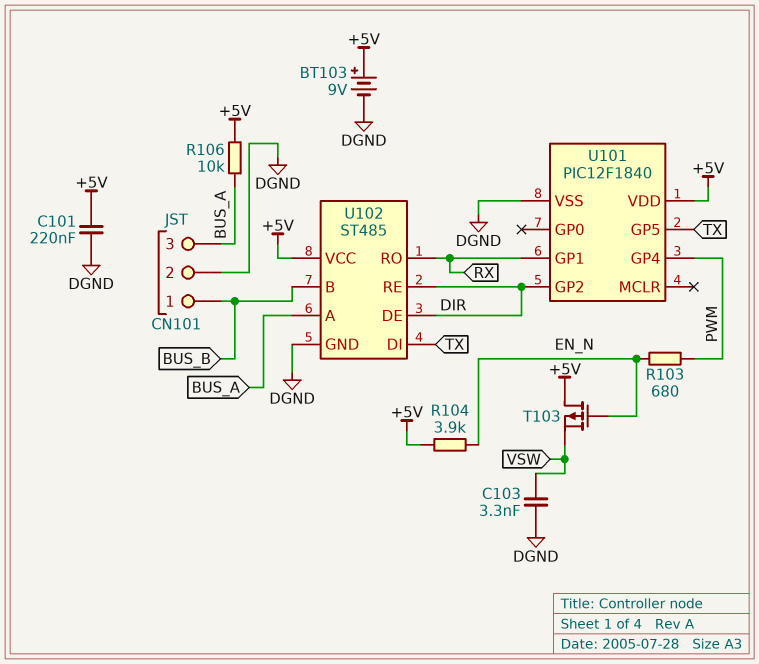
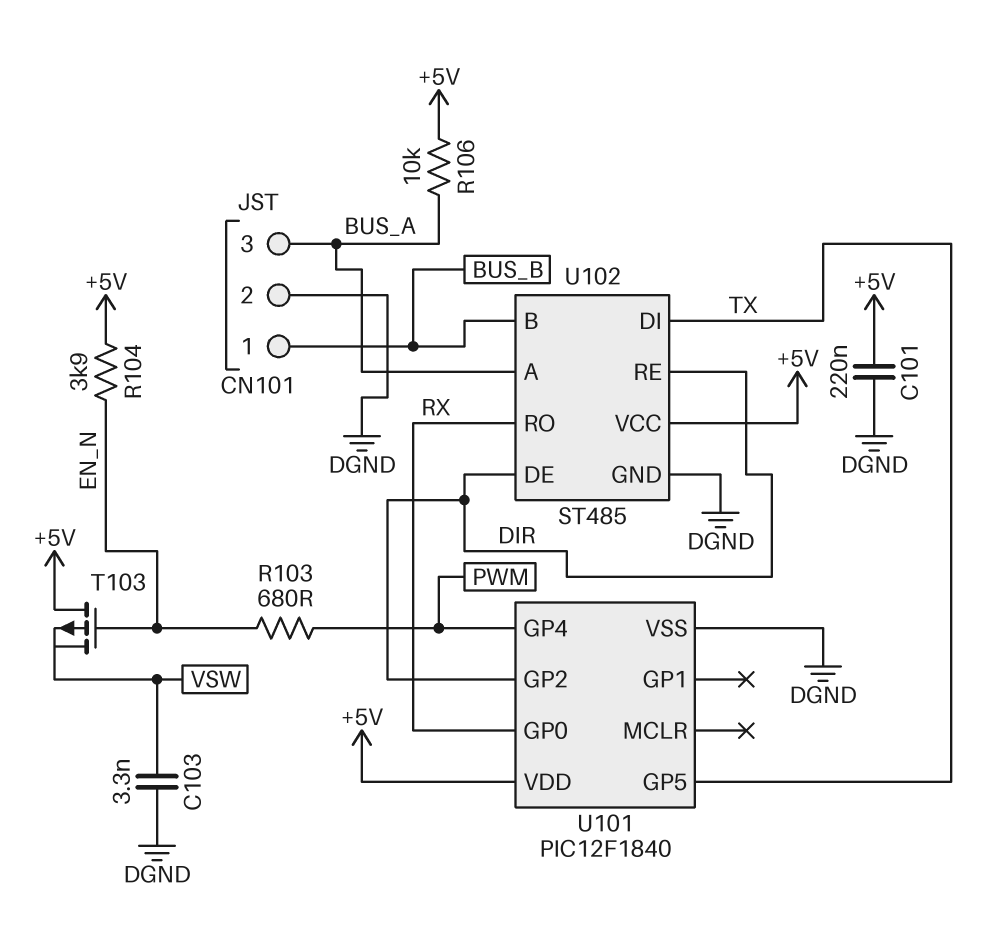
BT103: 9V (plus +5V, minus DGND) -> none
U101 pin GP0: none -> RX
U101 pin GP1: RX -> none

